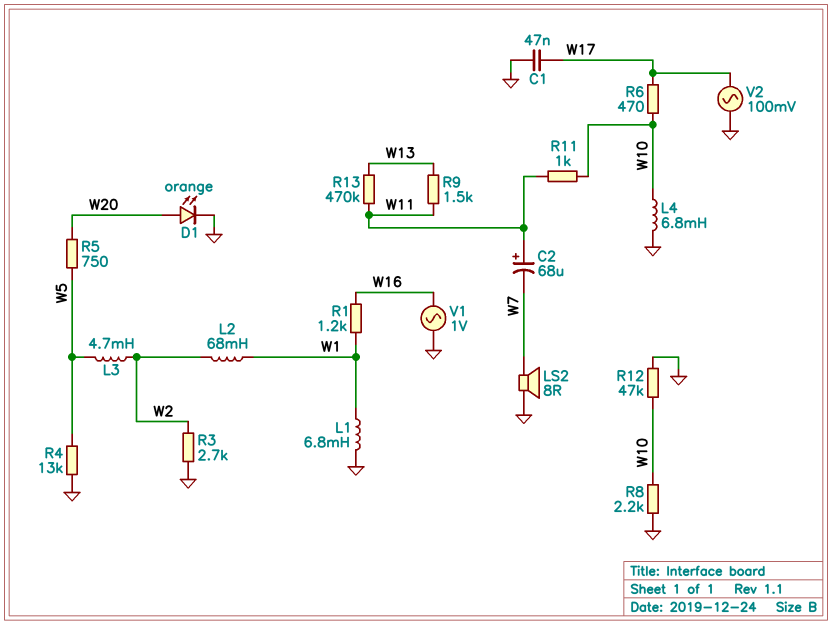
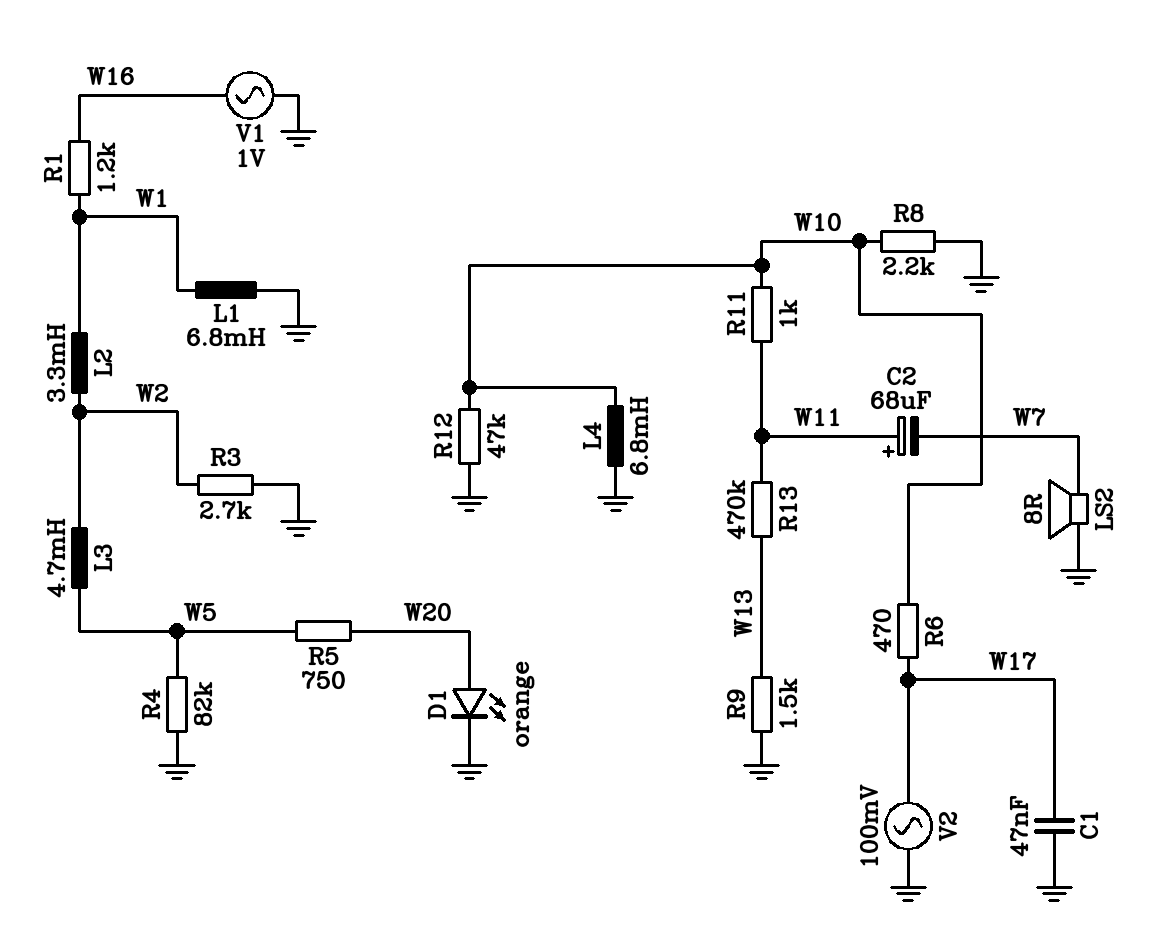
L2: 68mH (W1, W2) -> 3.3mH (W1, W2)
R4: 13k (GND, W5) -> 82k (GND, W5)
R9: 1.5k (W11, W13) -> 1.5k (GND, W13)

